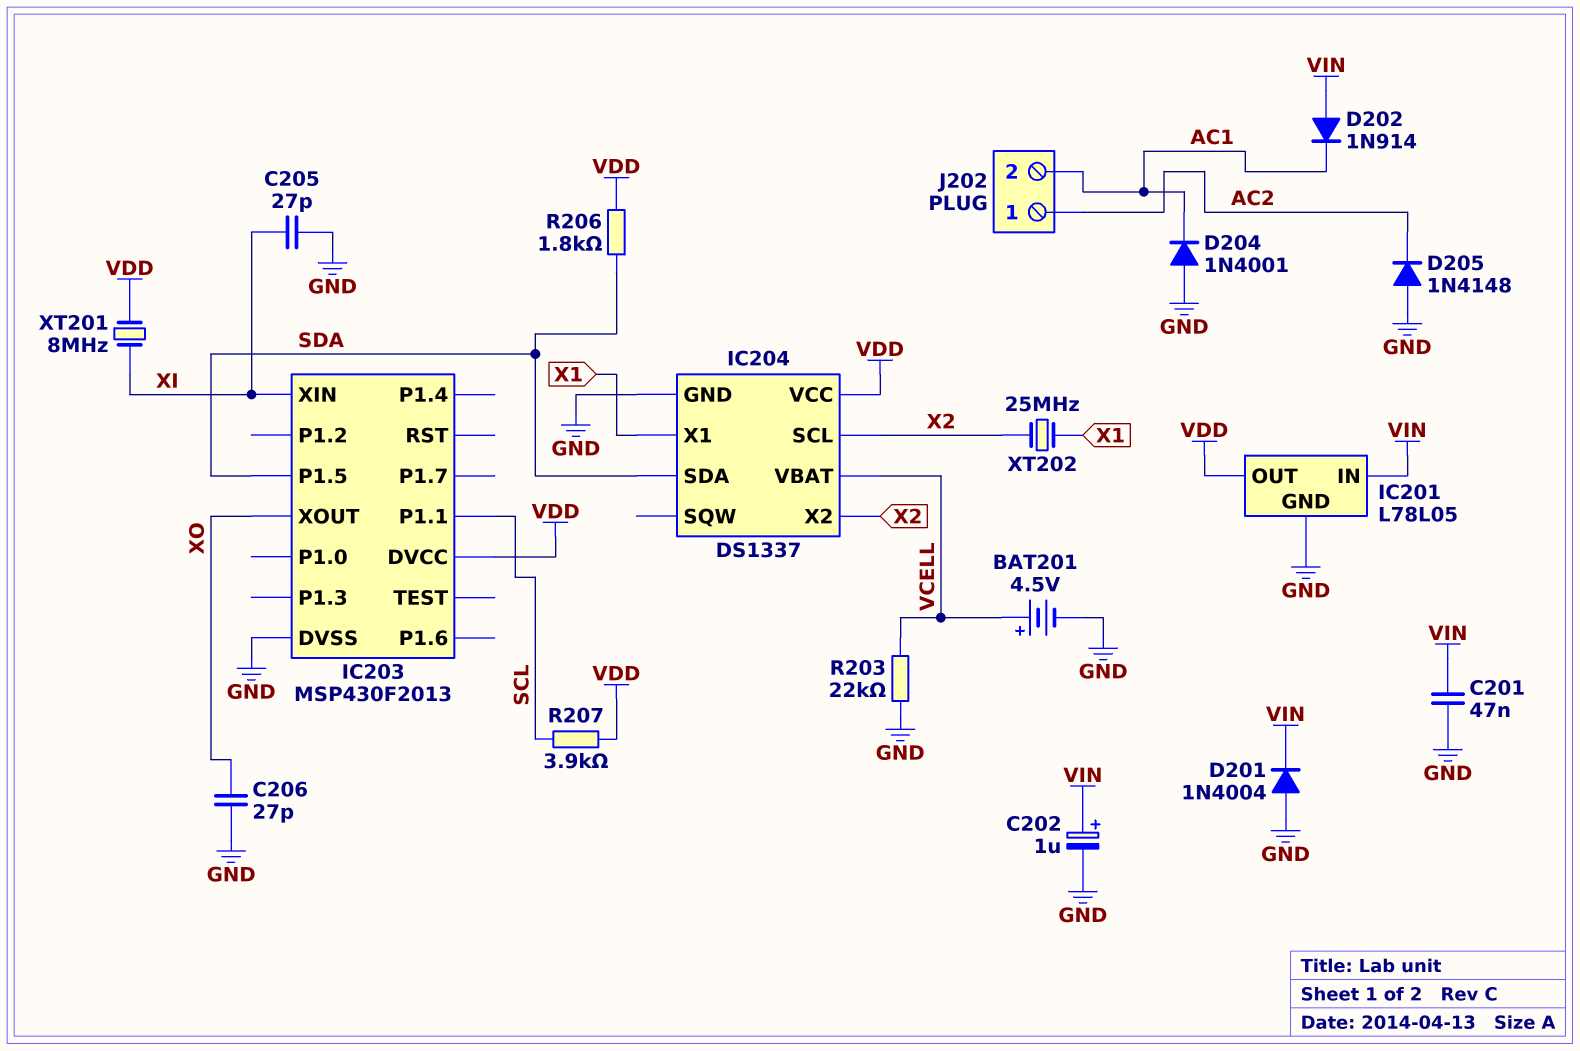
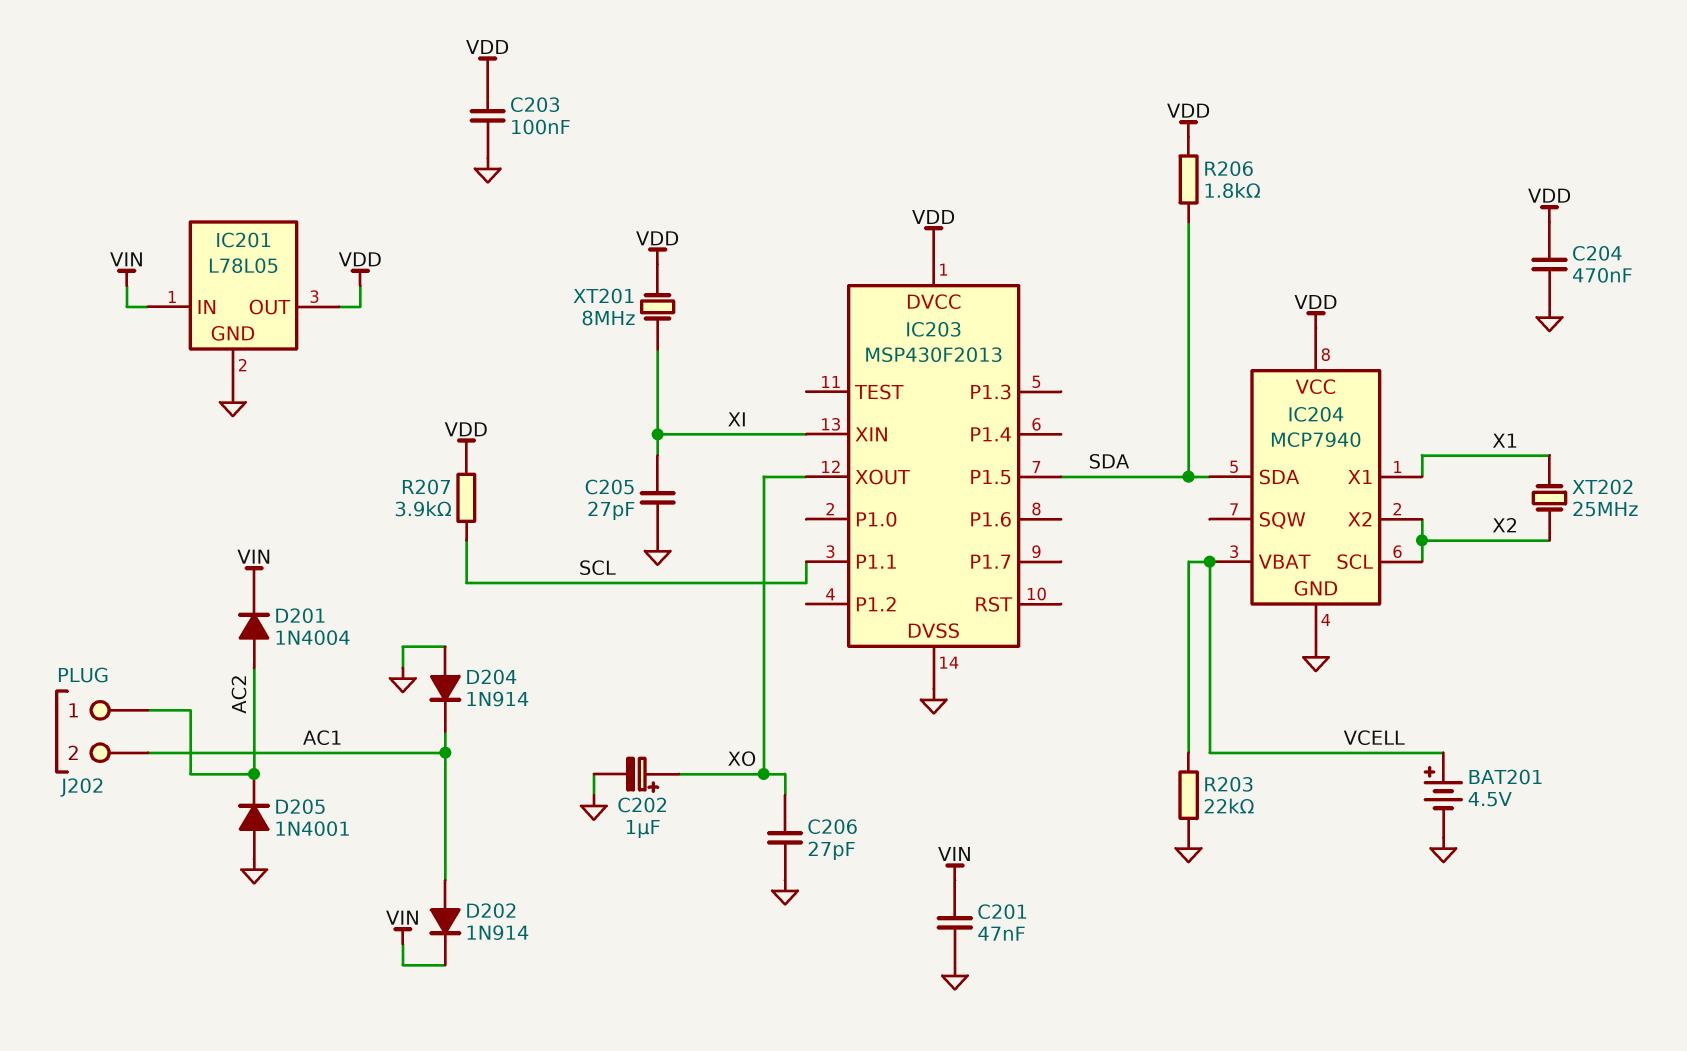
C202: 1uF (plus VIN, minus GND) -> 1uF (plus XO, minus GND)
C203: none -> 100nF (GND, VDD)
C204: none -> 470nF (GND, VDD)
D201: diode 1N4004 (A GND, K VIN) -> diode 1N4004 (A AC2, K VIN)
D202: diode 1N914 (A VIN, K AC1) -> diode 1N914 (A AC1, K VIN)
D204: diode 1N4001 (A GND, K AC1) -> diode 1N914 (A GND, K AC1)
D205: diode 1N4148 (A GND, K AC2) -> diode 1N4001 (A GND, K AC2)
IC204: DS1337 -> MCP7940

